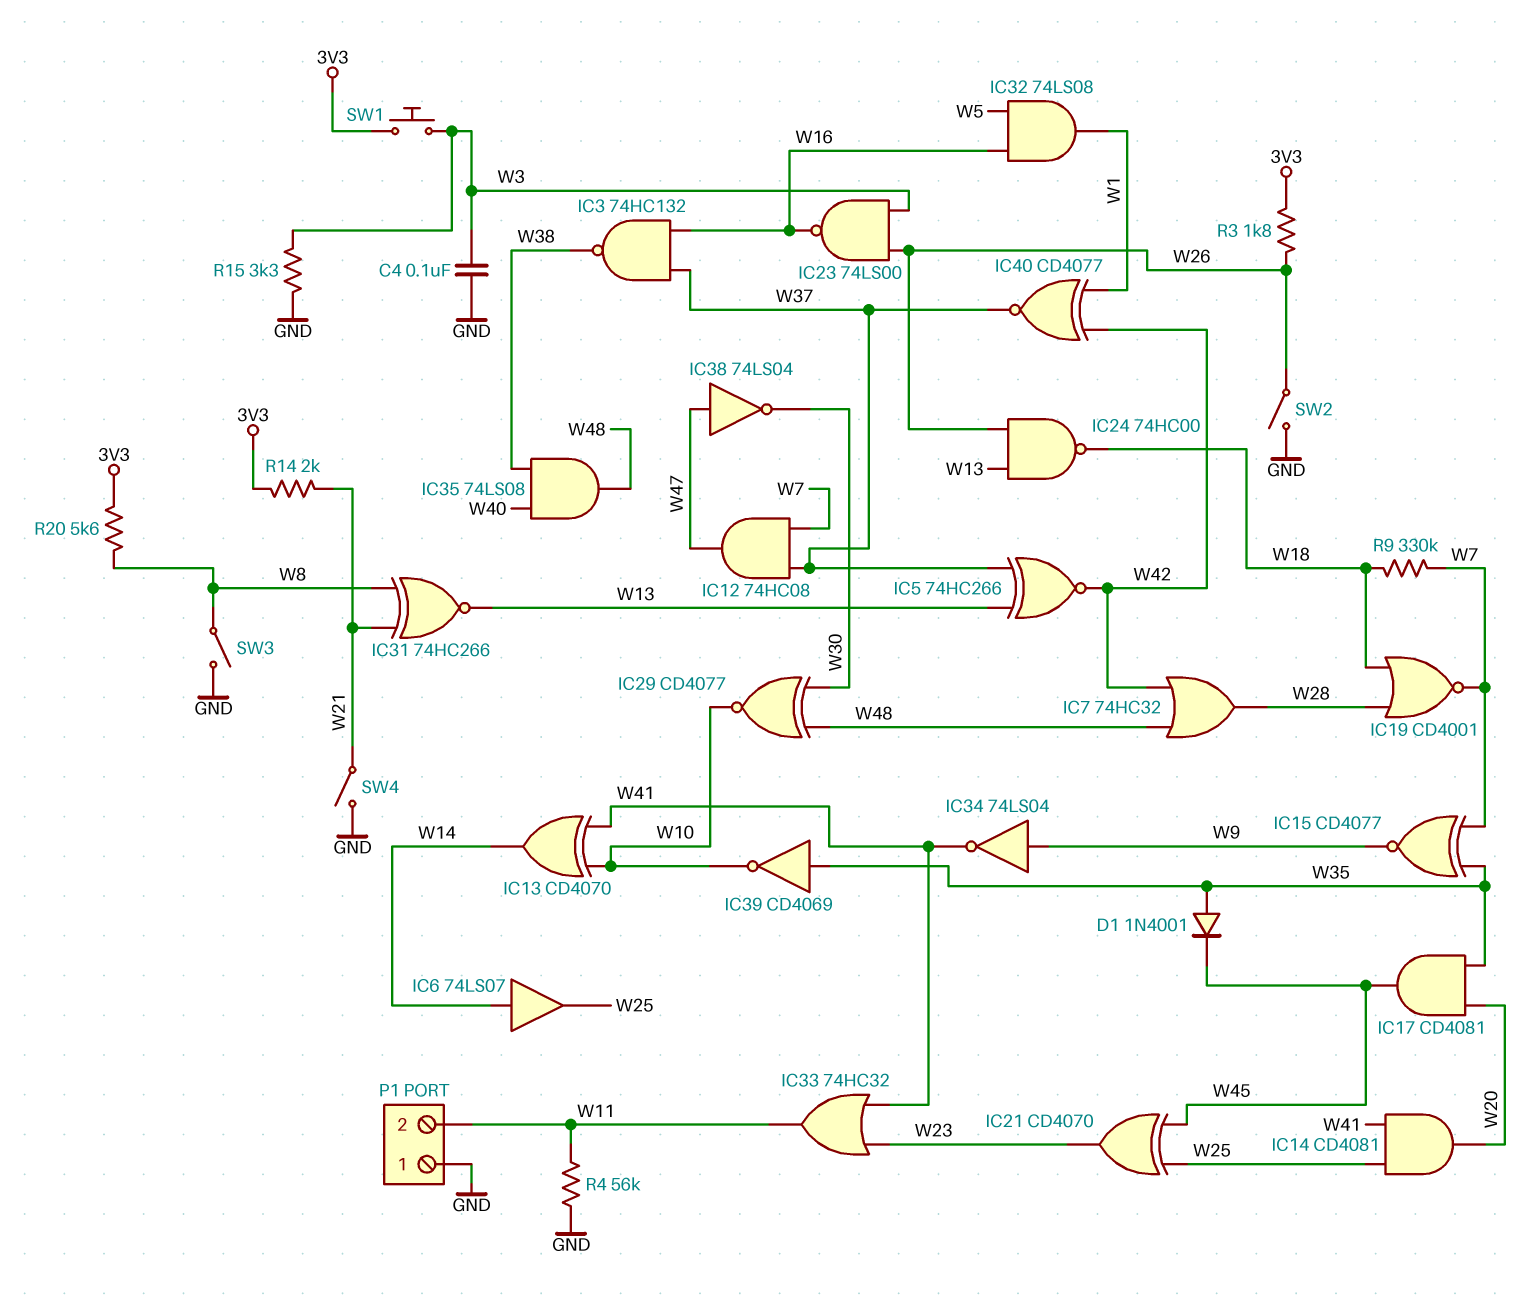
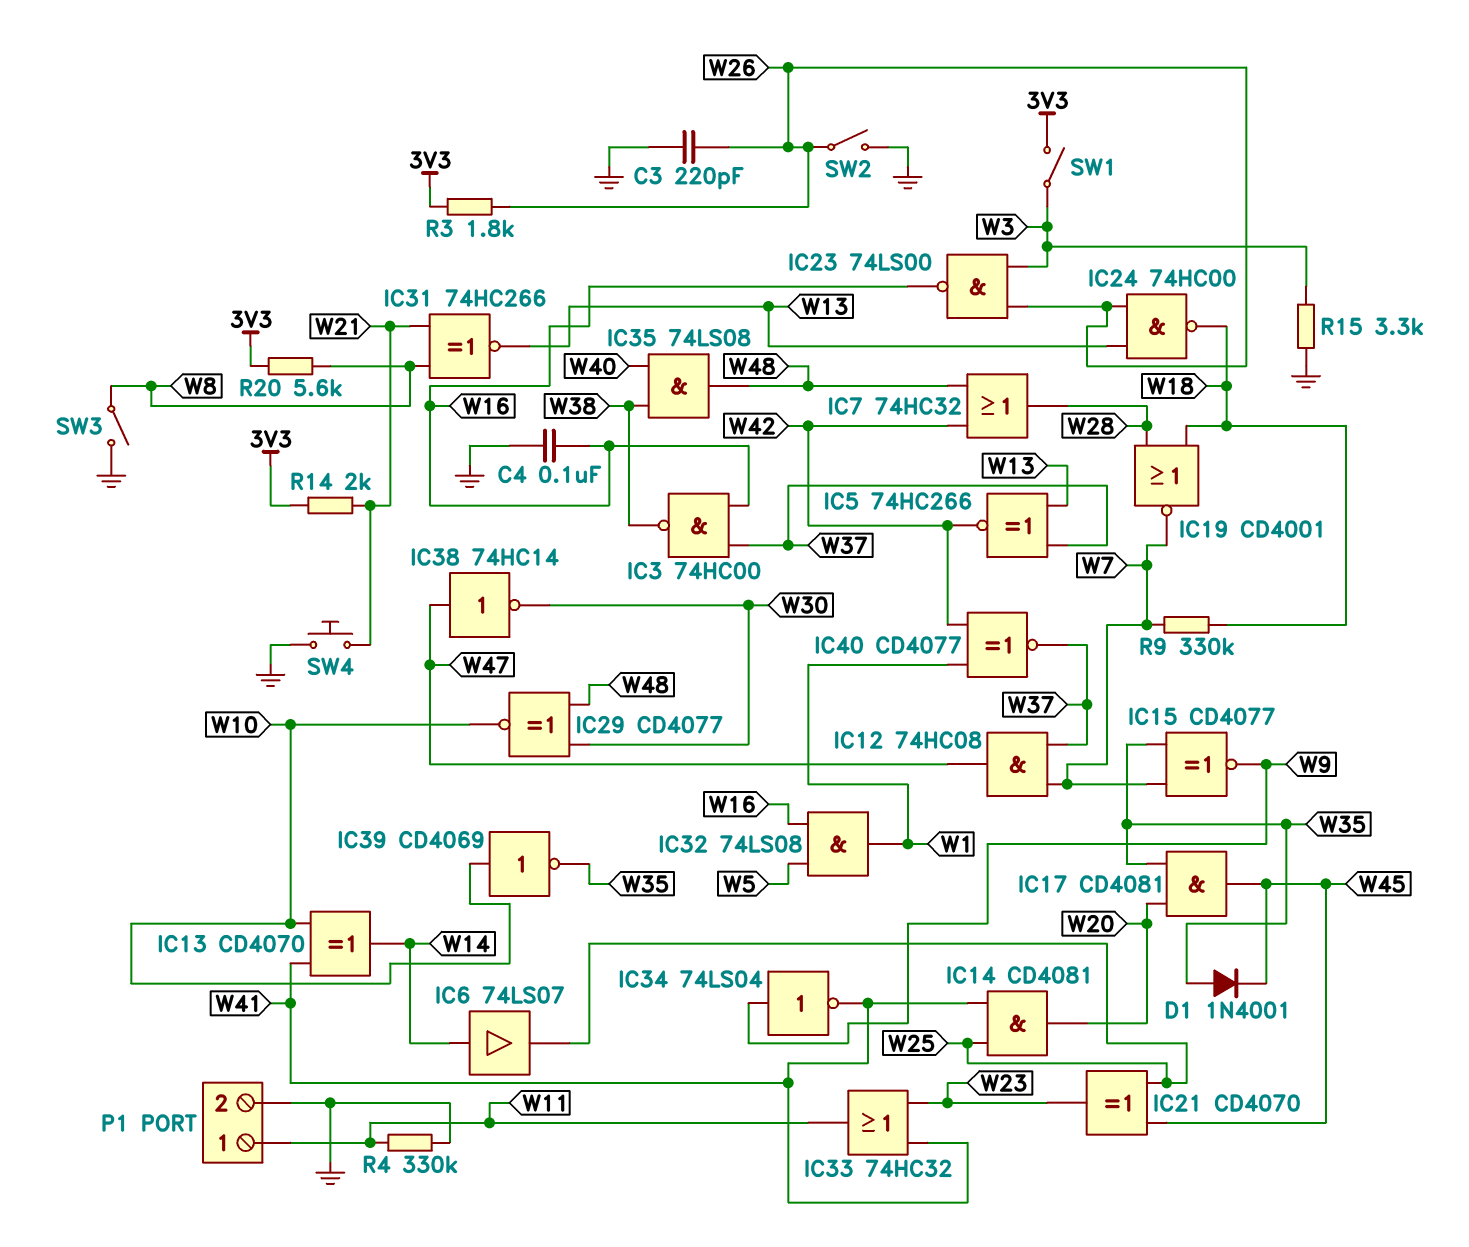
C3: none -> 220pF (GND, W26)
C4: 100nF (GND, W3) -> 100nF (GND, W16)
IC3: NAND 74HC132 (in W16, in W37, out W38) -> NAND 74HC00 (in W16, in W37, out W38)
IC38: NOT 74LS04 (in W47, out W30) -> NOT 74HC14 (in W47, out W30)
IC39: NOT CD4069 (in W35, out W10) -> NOT CD4069 (in W10, out W35)
P1 pin 1: GND -> W11
P1 pin 2: W11 -> GND
R4: 56k (GND, W11) -> 330k (GND, W11)
SW1: button (3V3, W3) -> switch (3V3, W3)
SW4: switch (GND, W21) -> button (GND, W21)

